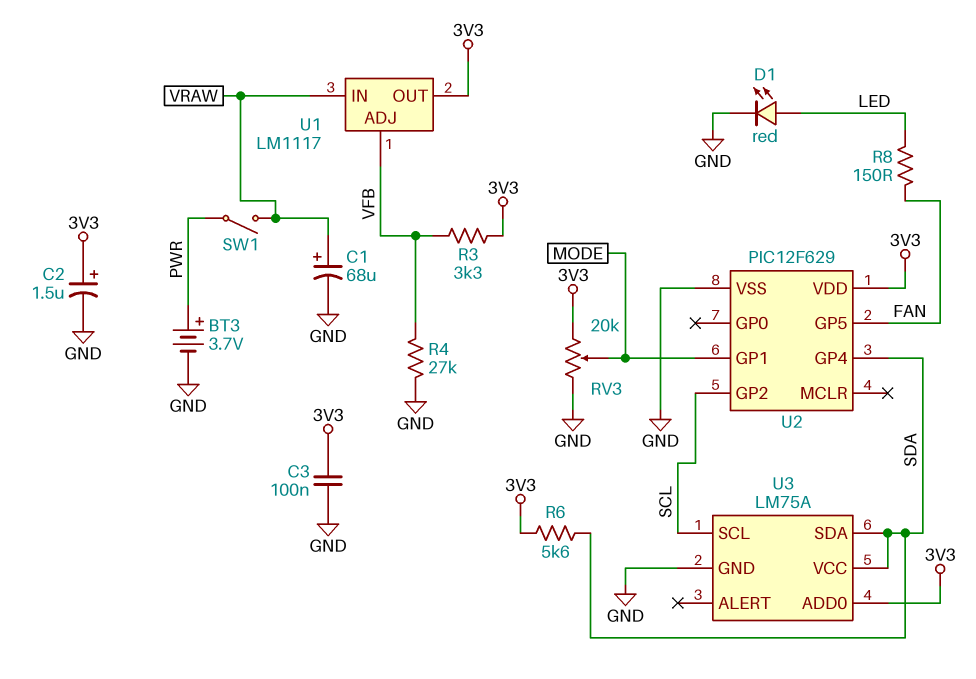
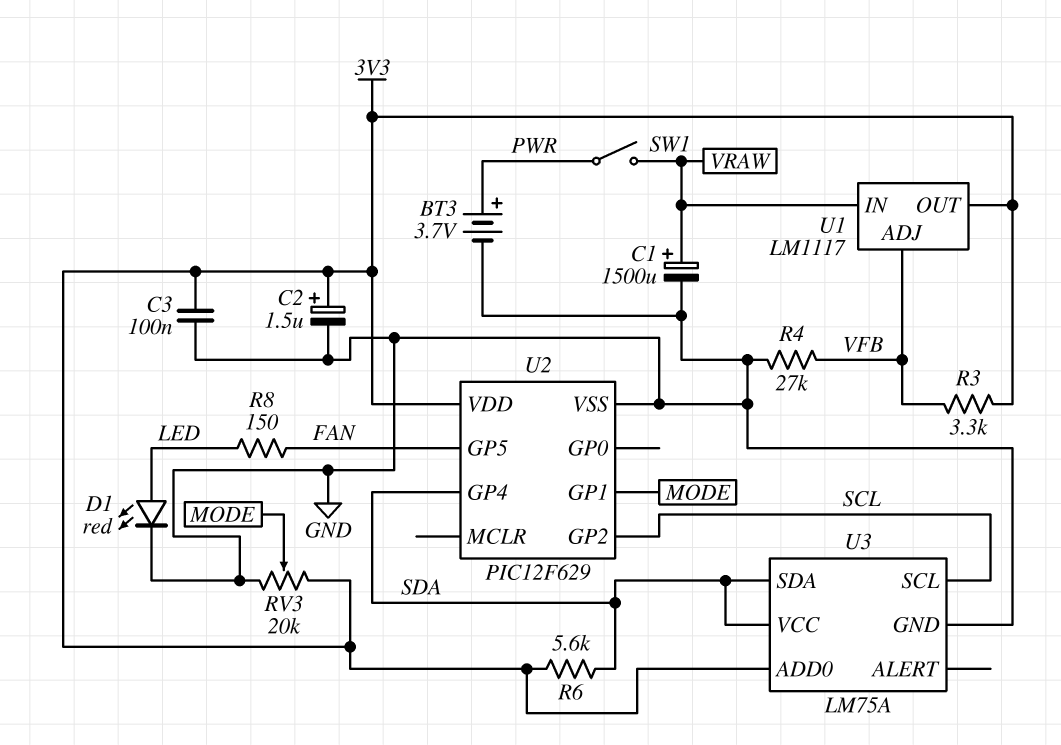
C1: 68uF (plus VRAW, minus GND) -> 1500uF (plus VRAW, minus GND)

